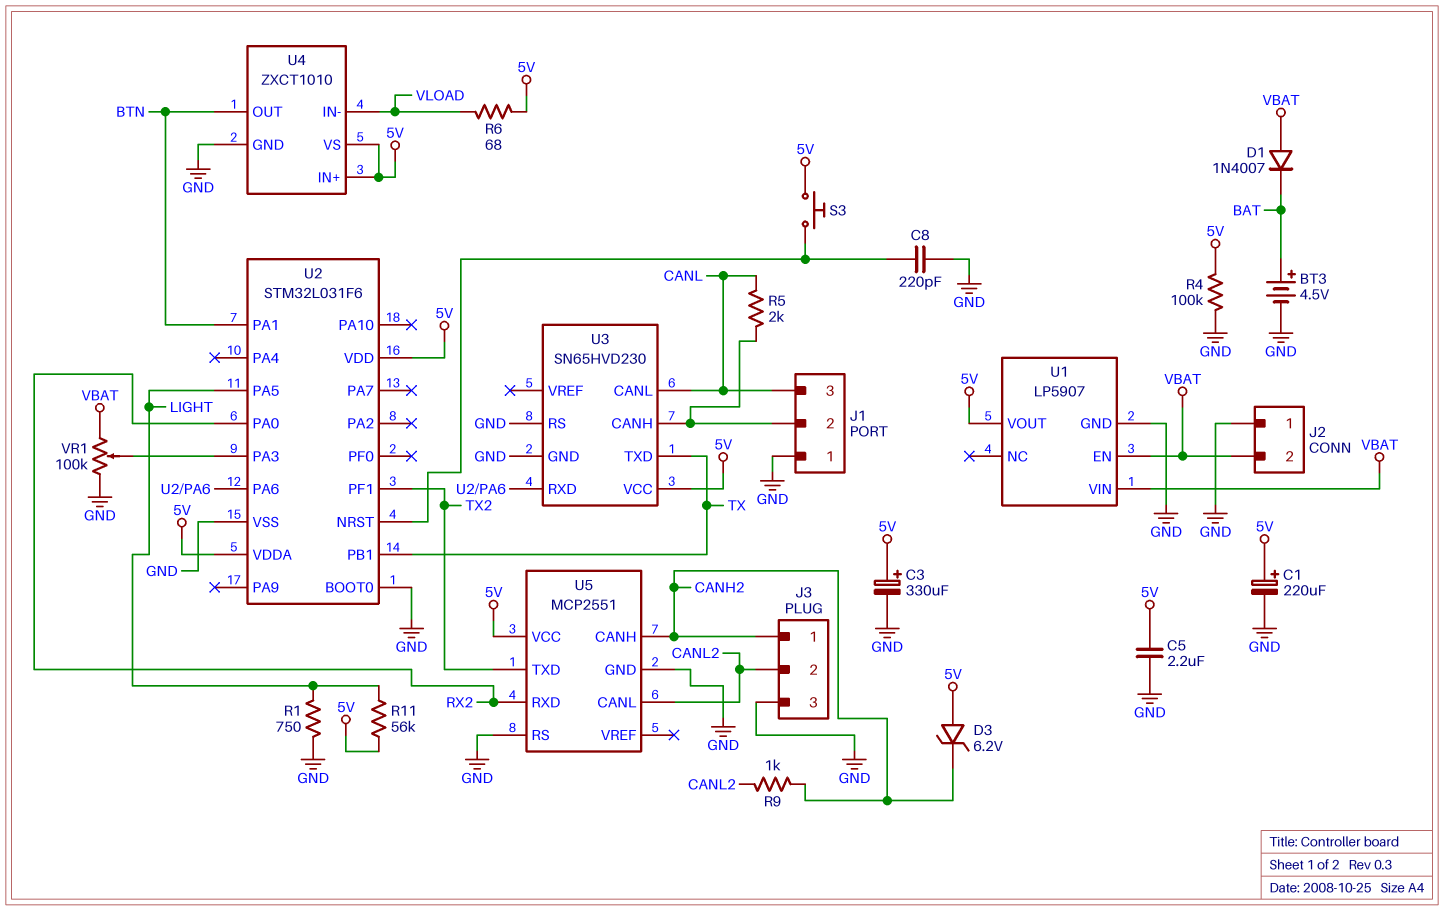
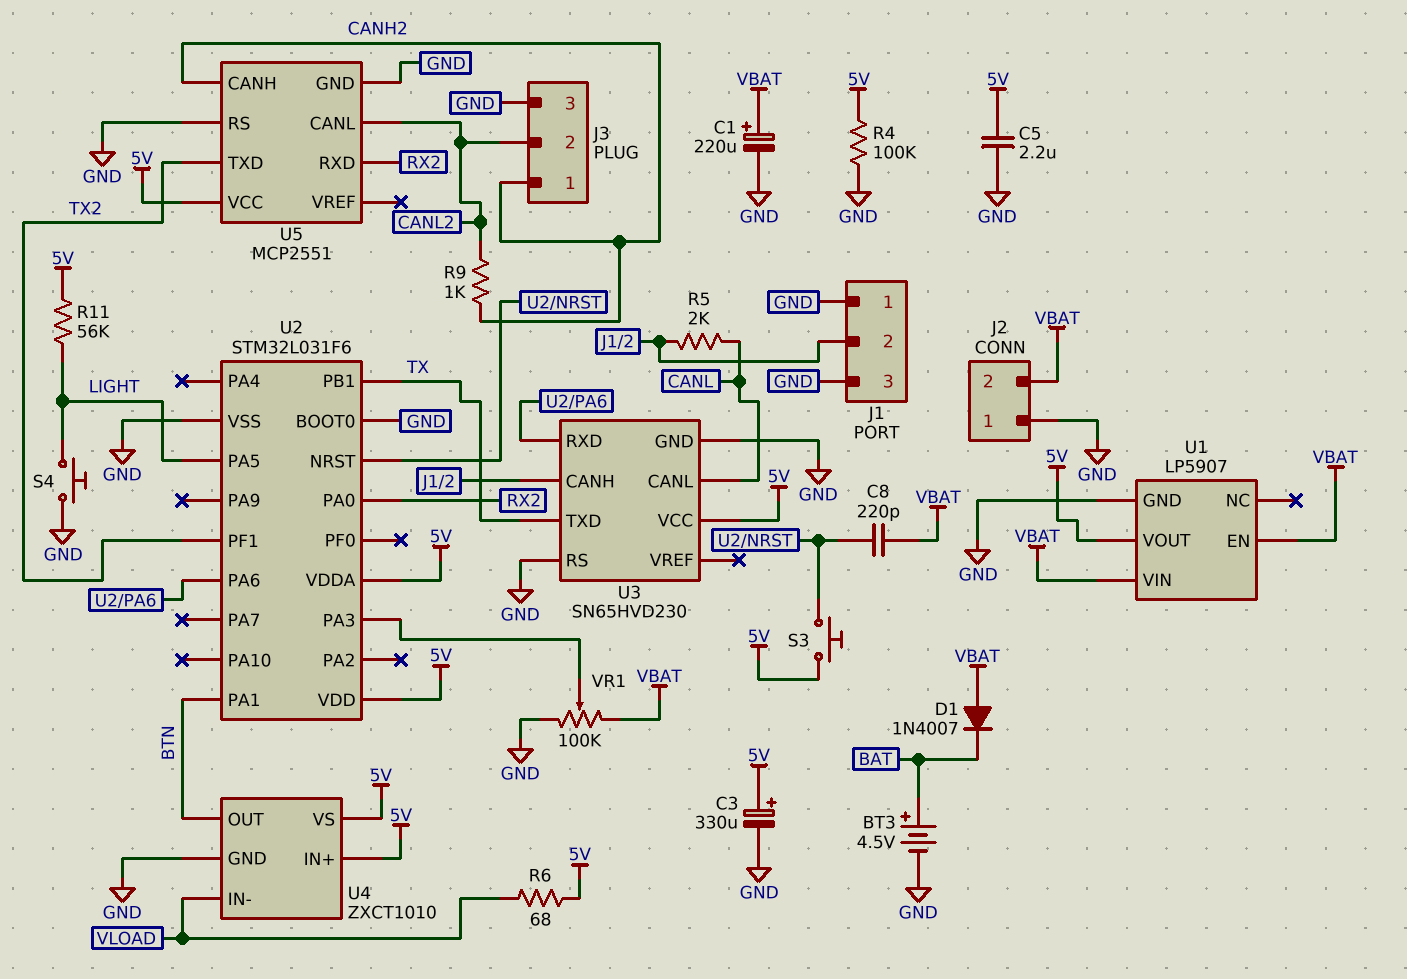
C1: 220uF (plus 5V, minus GND) -> 220uF (plus VBAT, minus GND)
C8: 220pF (GND, U2/NRST) -> 220pF (U2/NRST, VBAT)
D3: zener 6.2V (A 5V, K CANH2) -> none
J1 pin 3: CANL -> GND
R1: 750 (GND, LIGHT) -> none
S4: none -> button (GND, LIGHT)

